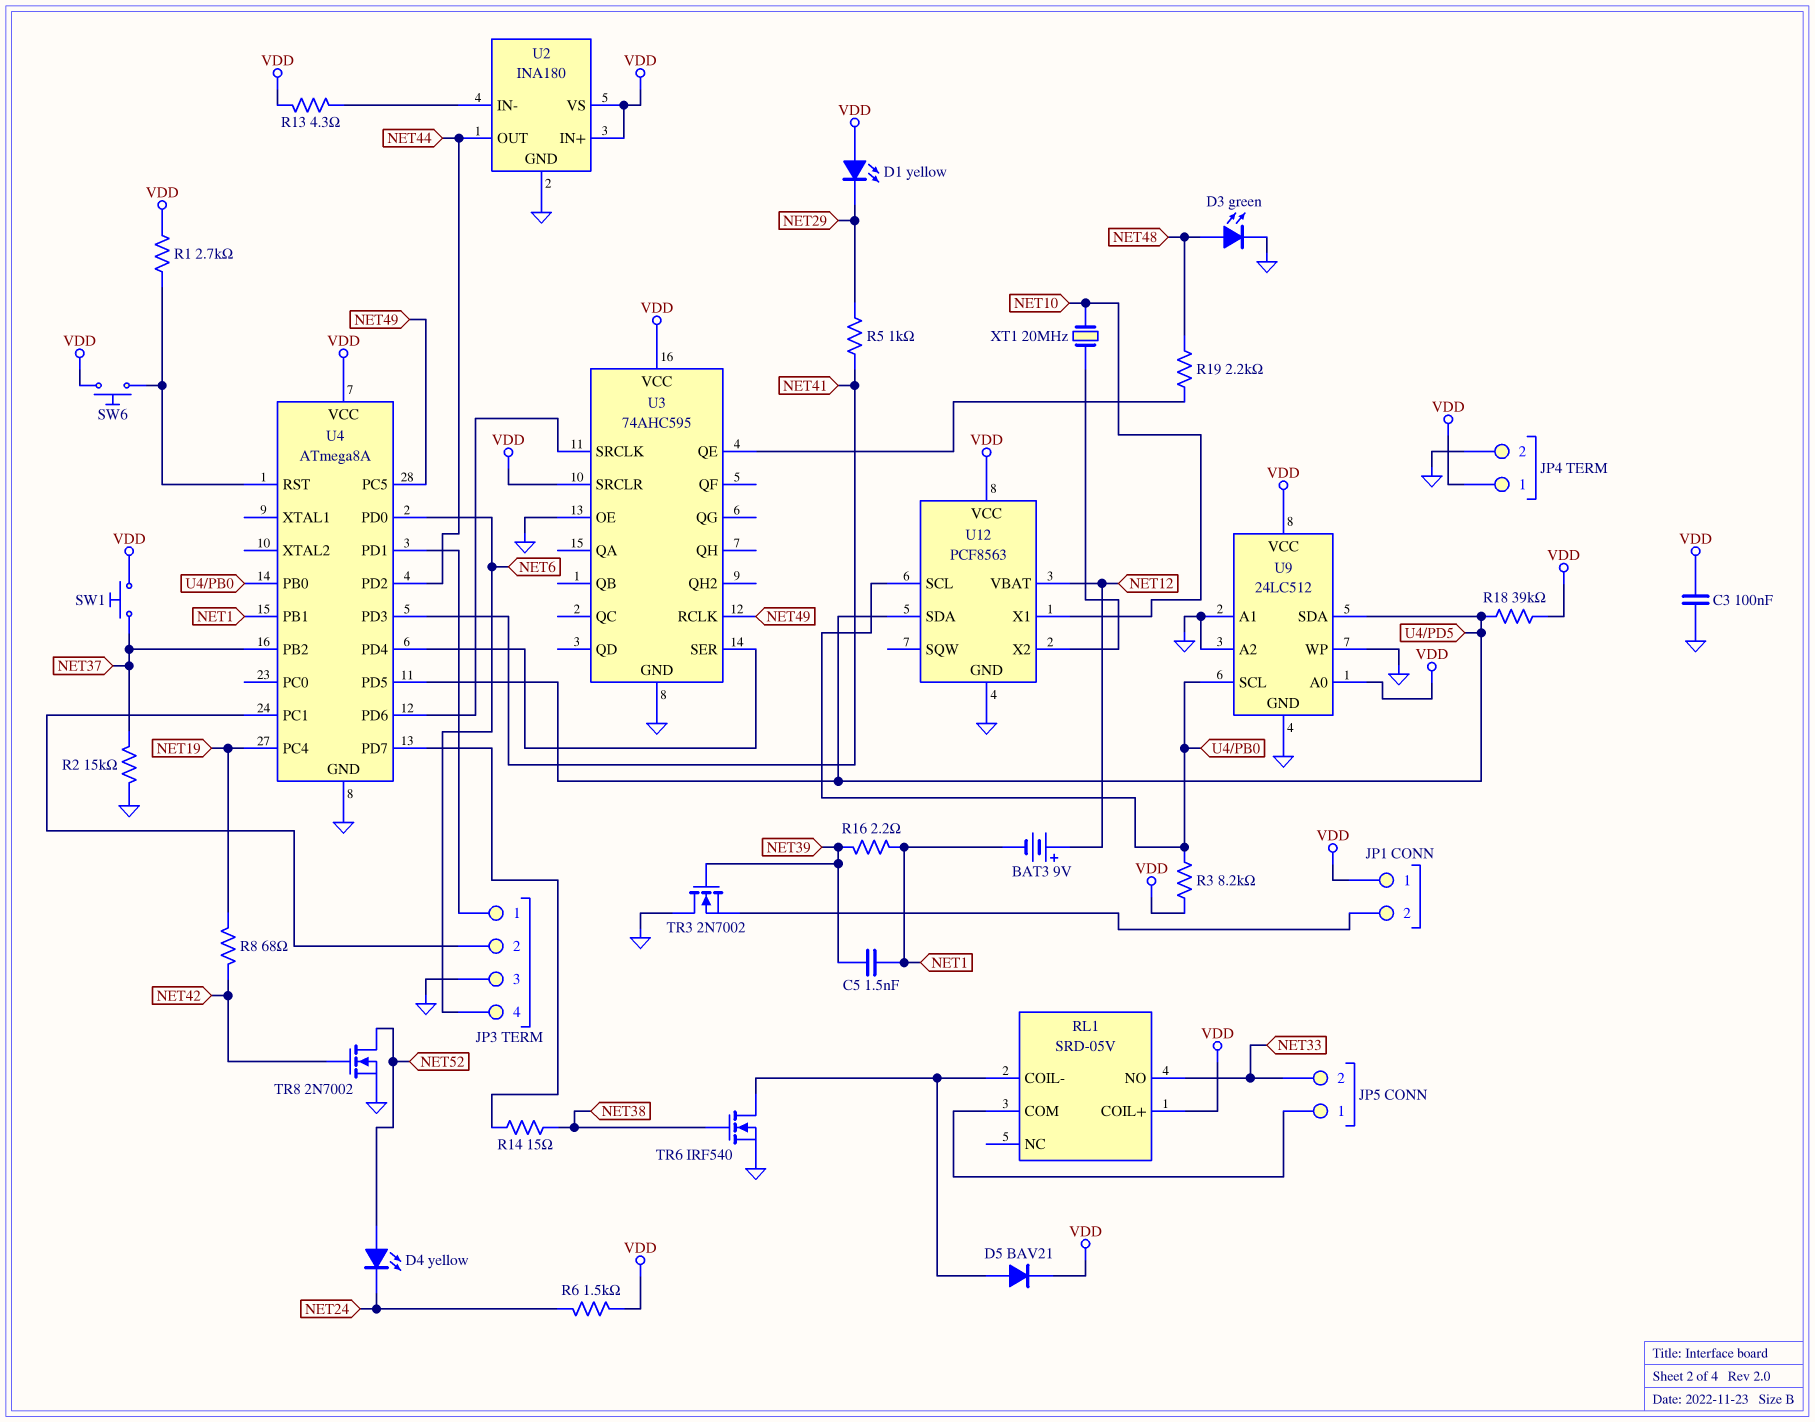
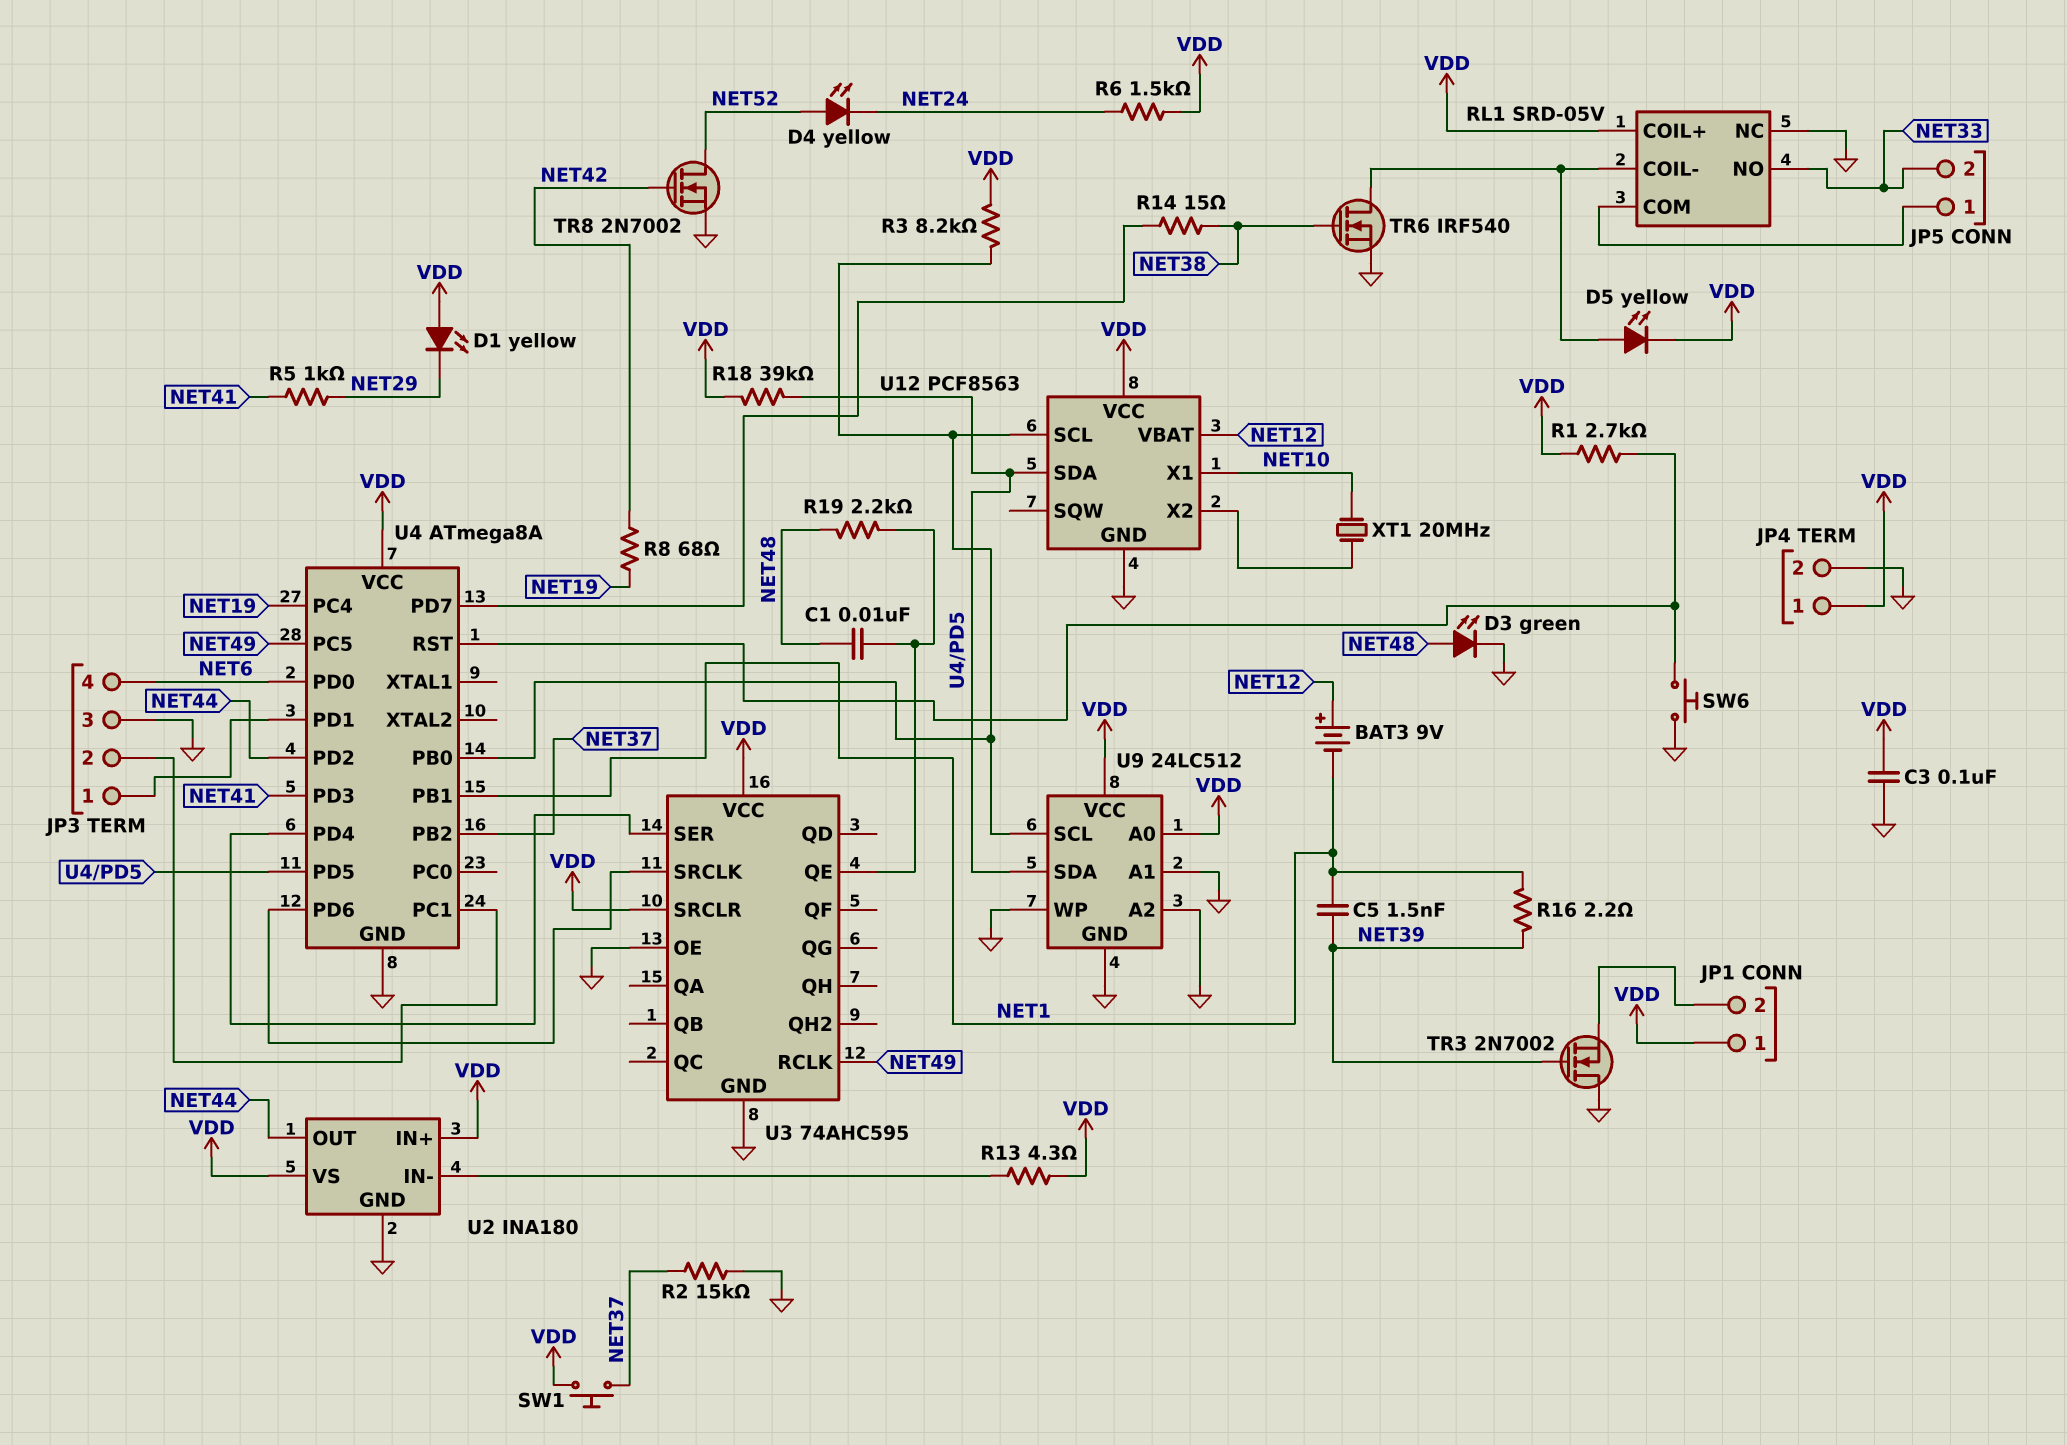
C1: none -> 10nF (NET48, U3/QE)
D5: diode BAV21 (A RL1/COIL-, K VDD) -> LED yellow (A RL1/COIL-, K VDD)
RL1 pin NC: none -> GND
SW6: button (U4/RST, VDD) -> button (GND, U4/RST)

